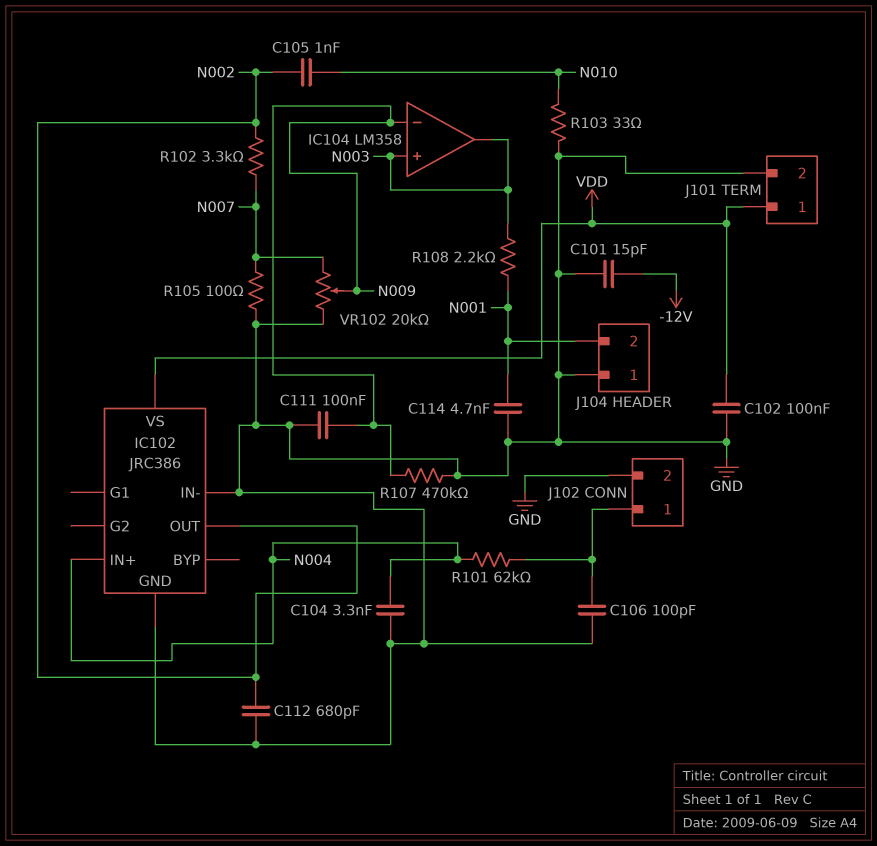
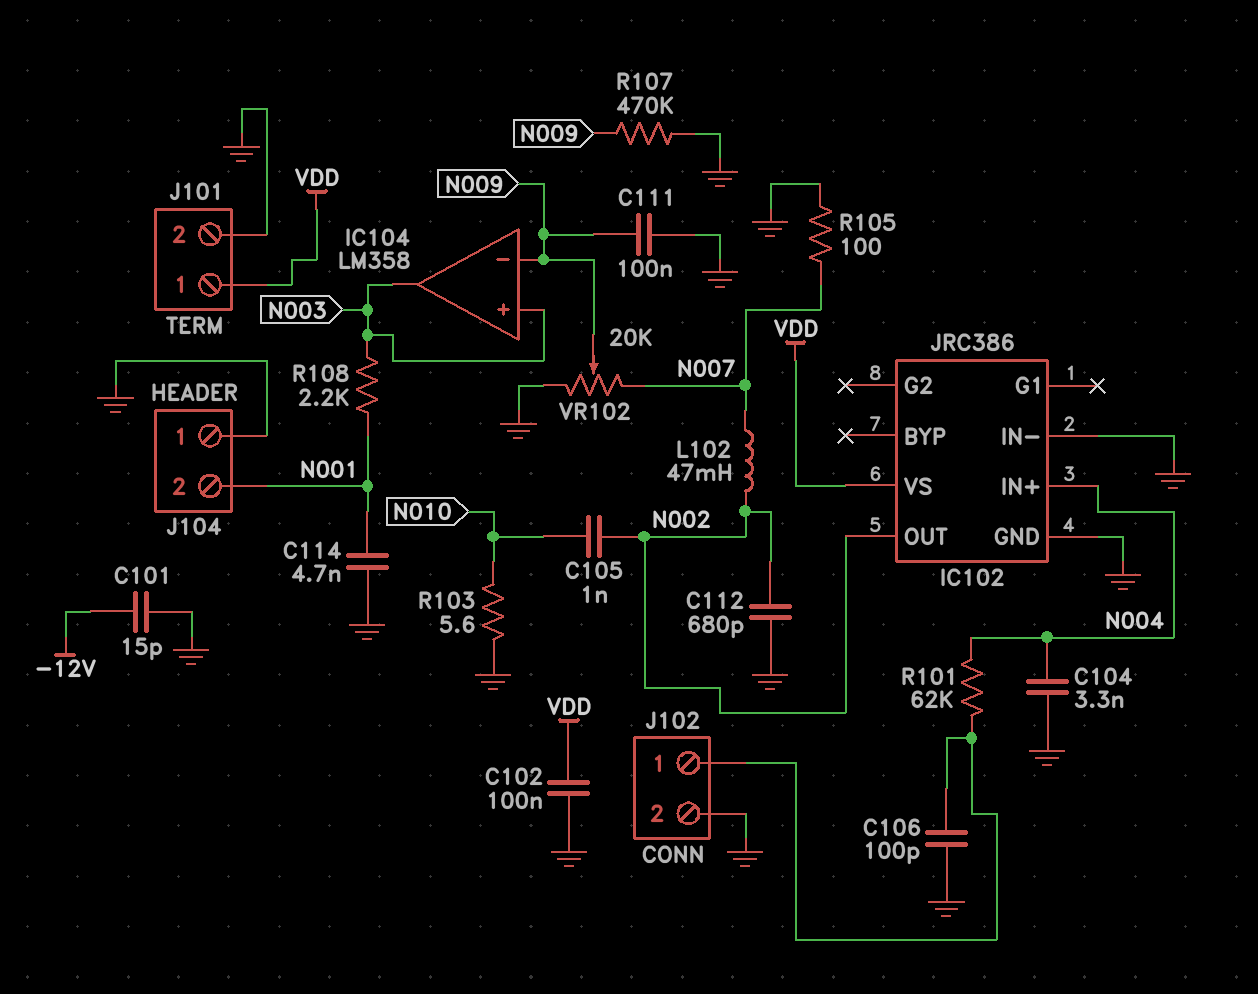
L102: none -> 47mH (N002, N007)
R102: 3.3k (N002, N007) -> none
R103: 33 (GND, N010) -> 5.6 (GND, N010)

